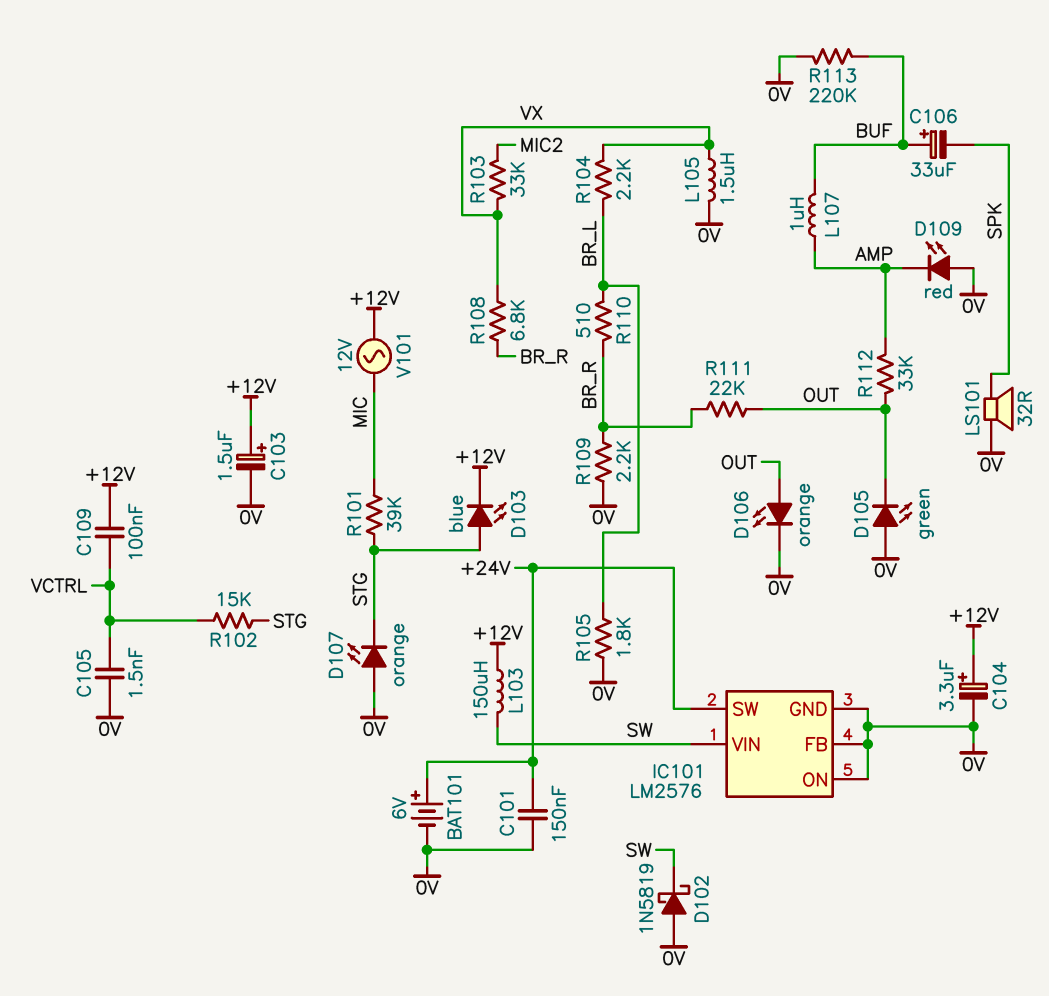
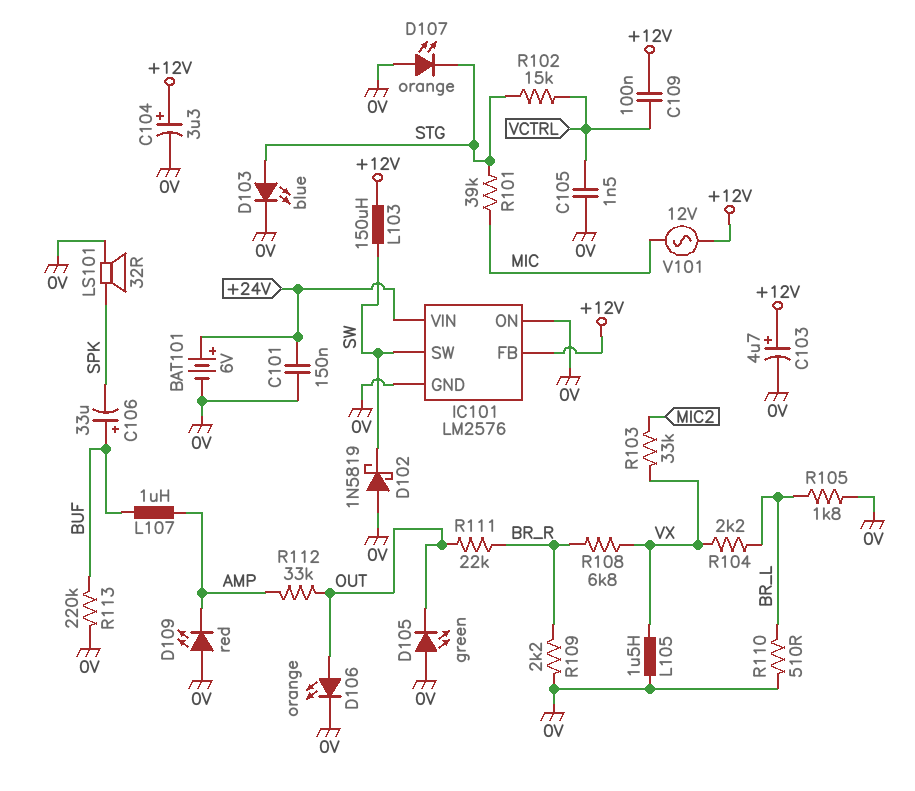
C103: 1.5uF (plus +12V, minus 0V) -> 4.7uF (plus +12V, minus 0V)
D103: LED blue (A STG, K +12V) -> LED blue (A STG, K 0V)
IC101 pin FB: 0V -> +12V
IC101 pin SW: +24V -> SW
IC101 pin VIN: SW -> +24V
R110: 510 (BR_L, BR_R) -> 510 (0V, BR_L)

